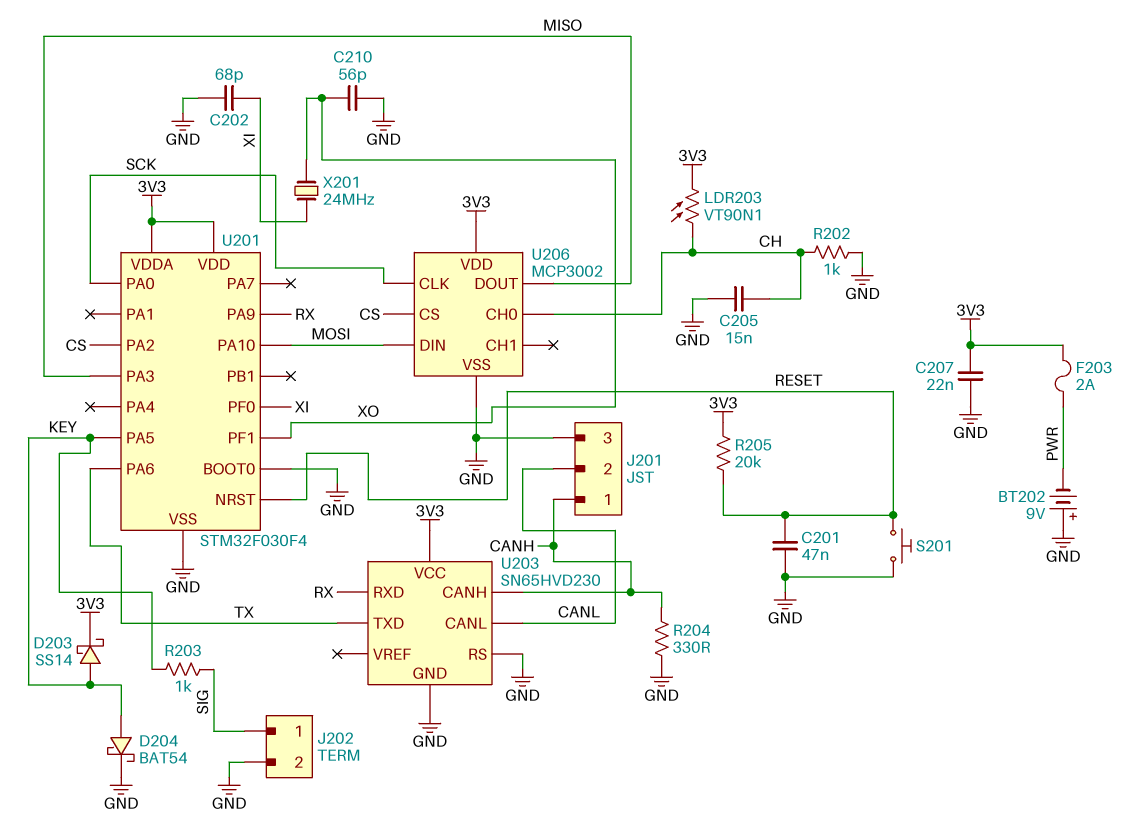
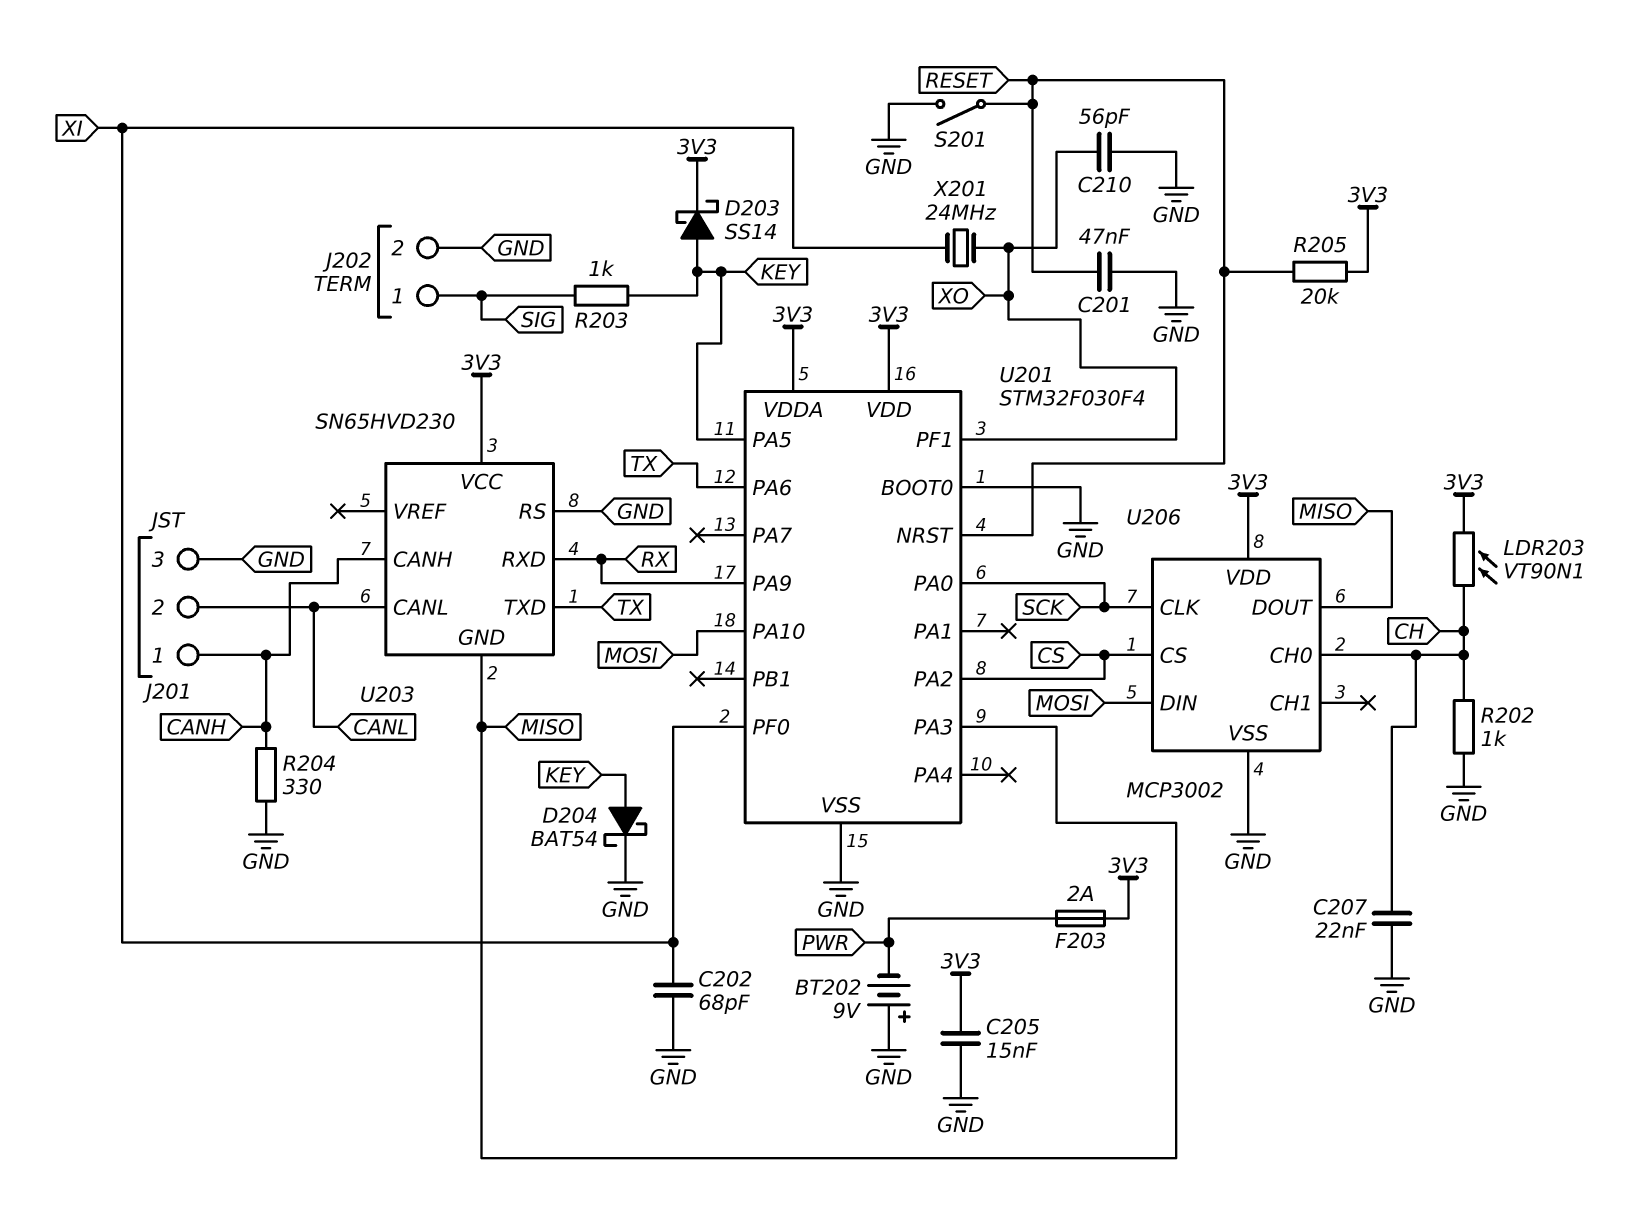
C205: 15nF (CH, GND) -> 15nF (3V3, GND)
C207: 22nF (3V3, GND) -> 22nF (CH, GND)
S201: button (GND, RESET) -> switch (GND, RESET)
U203 pin GND: GND -> MISO

